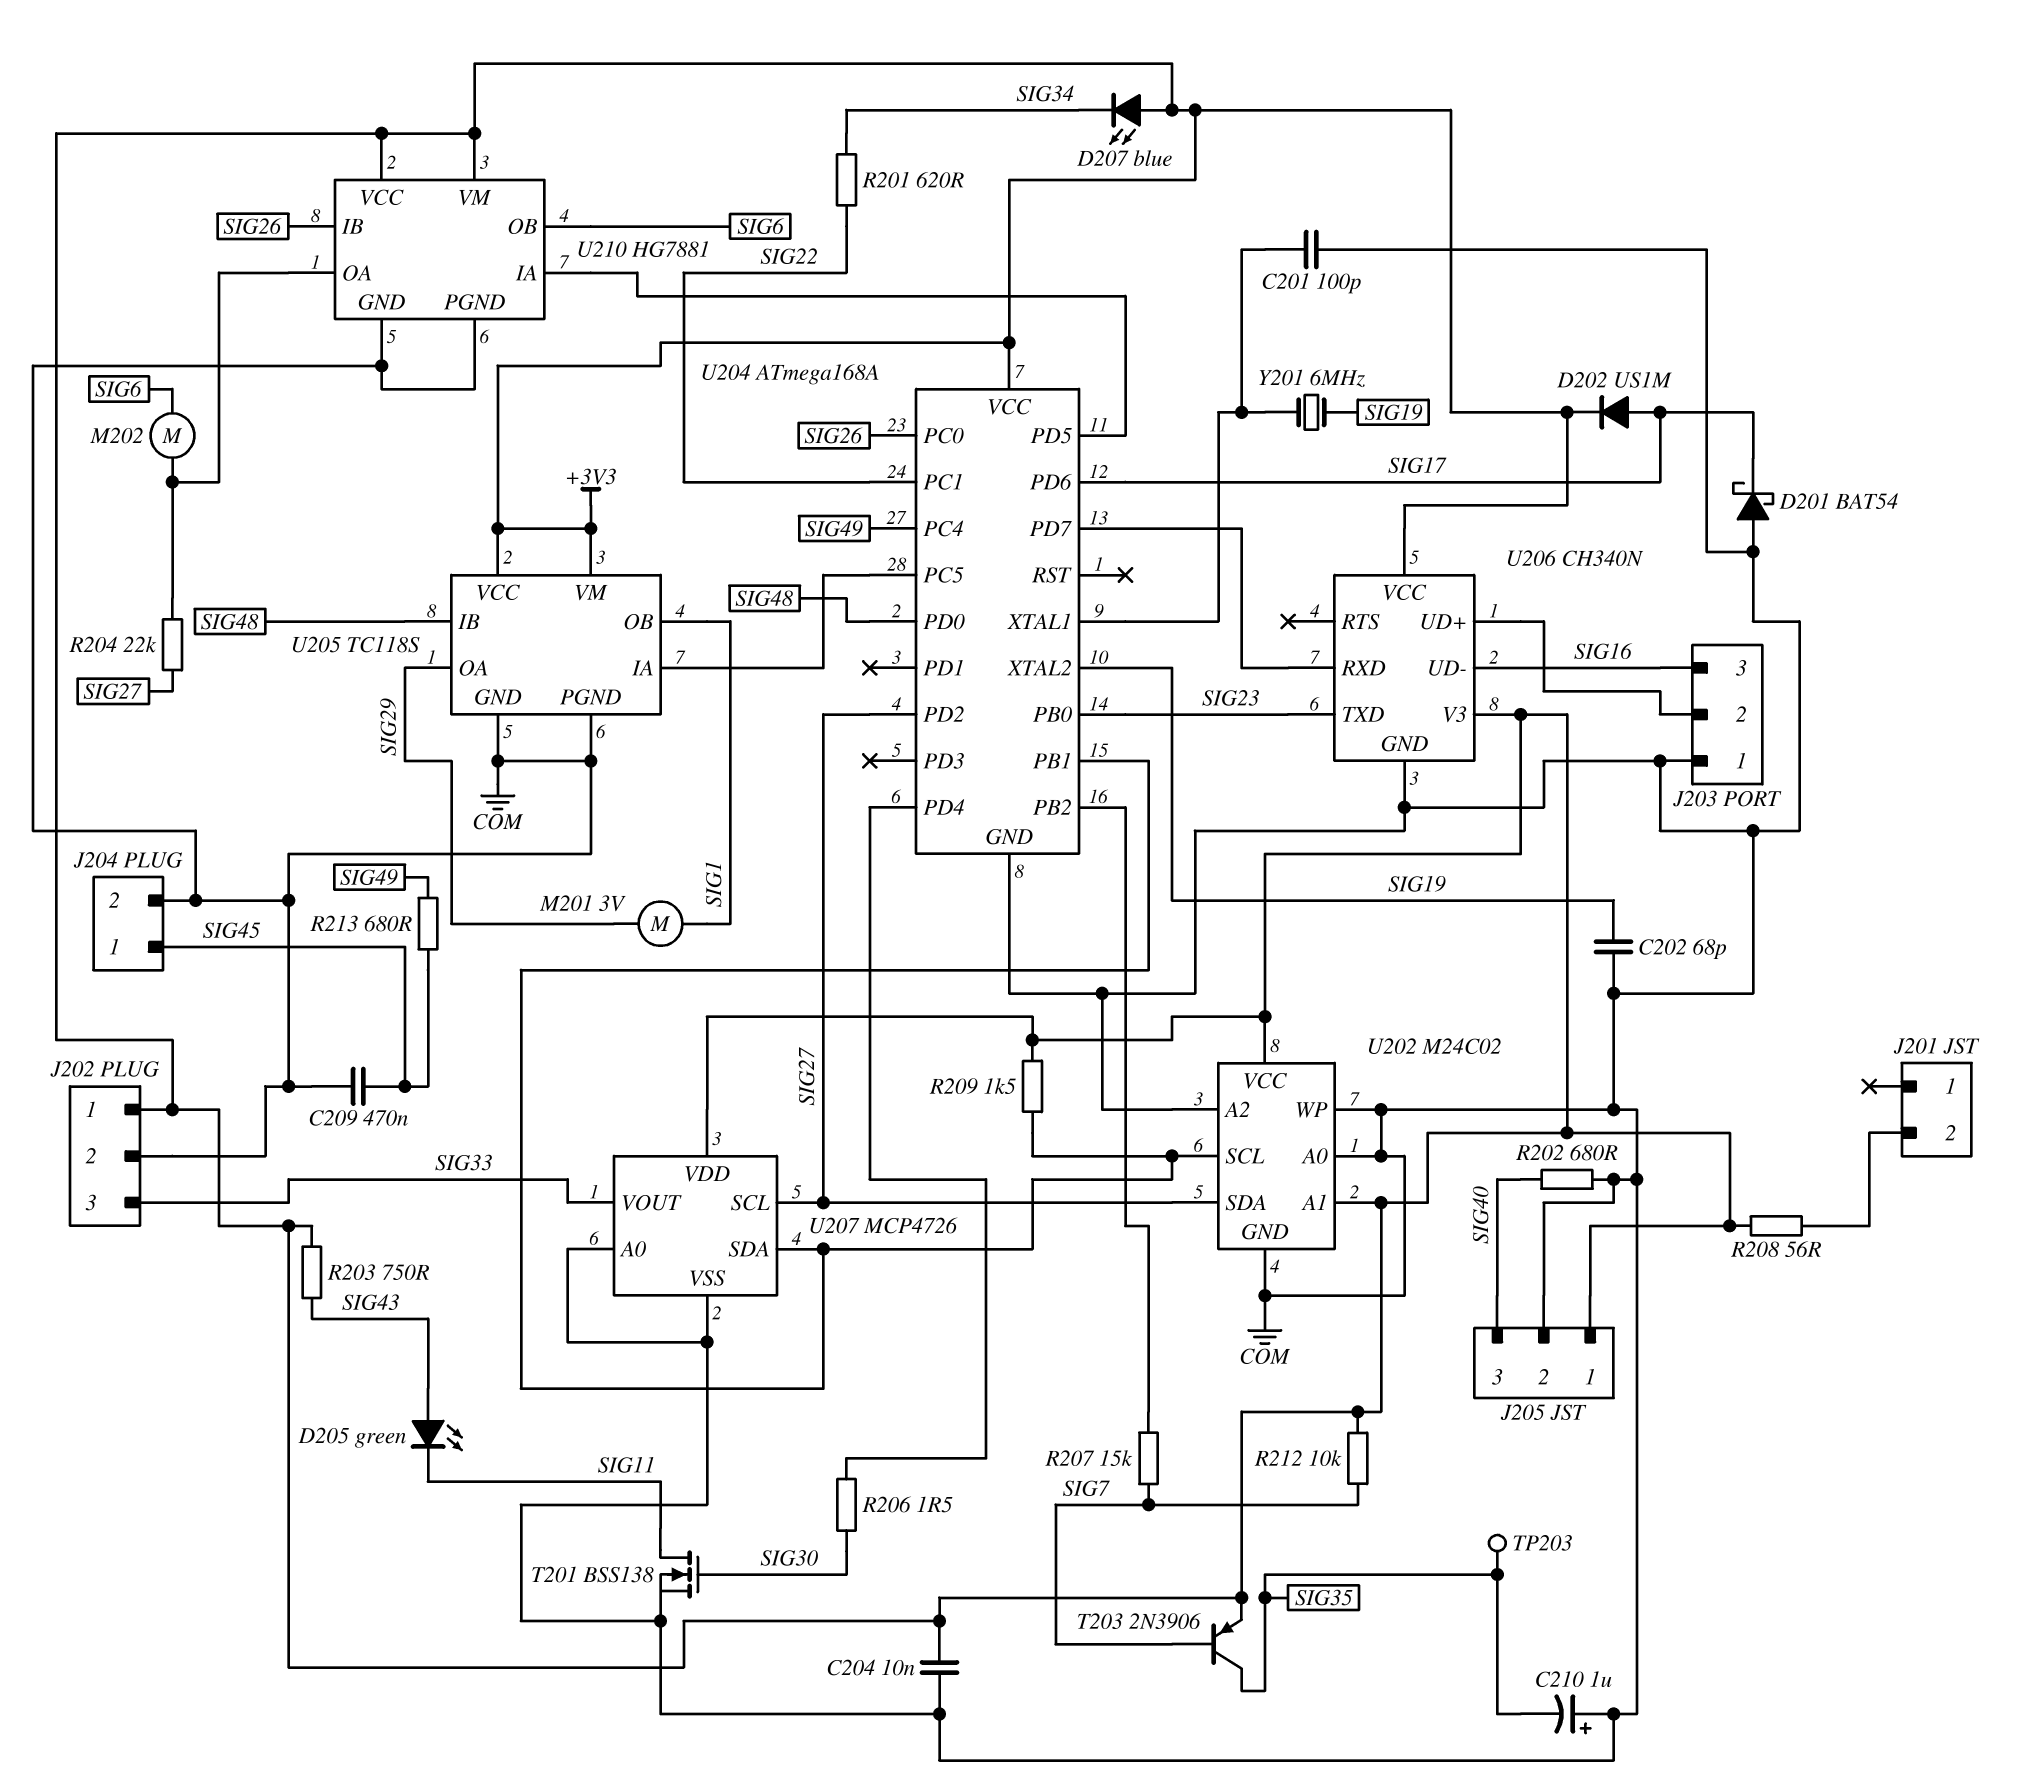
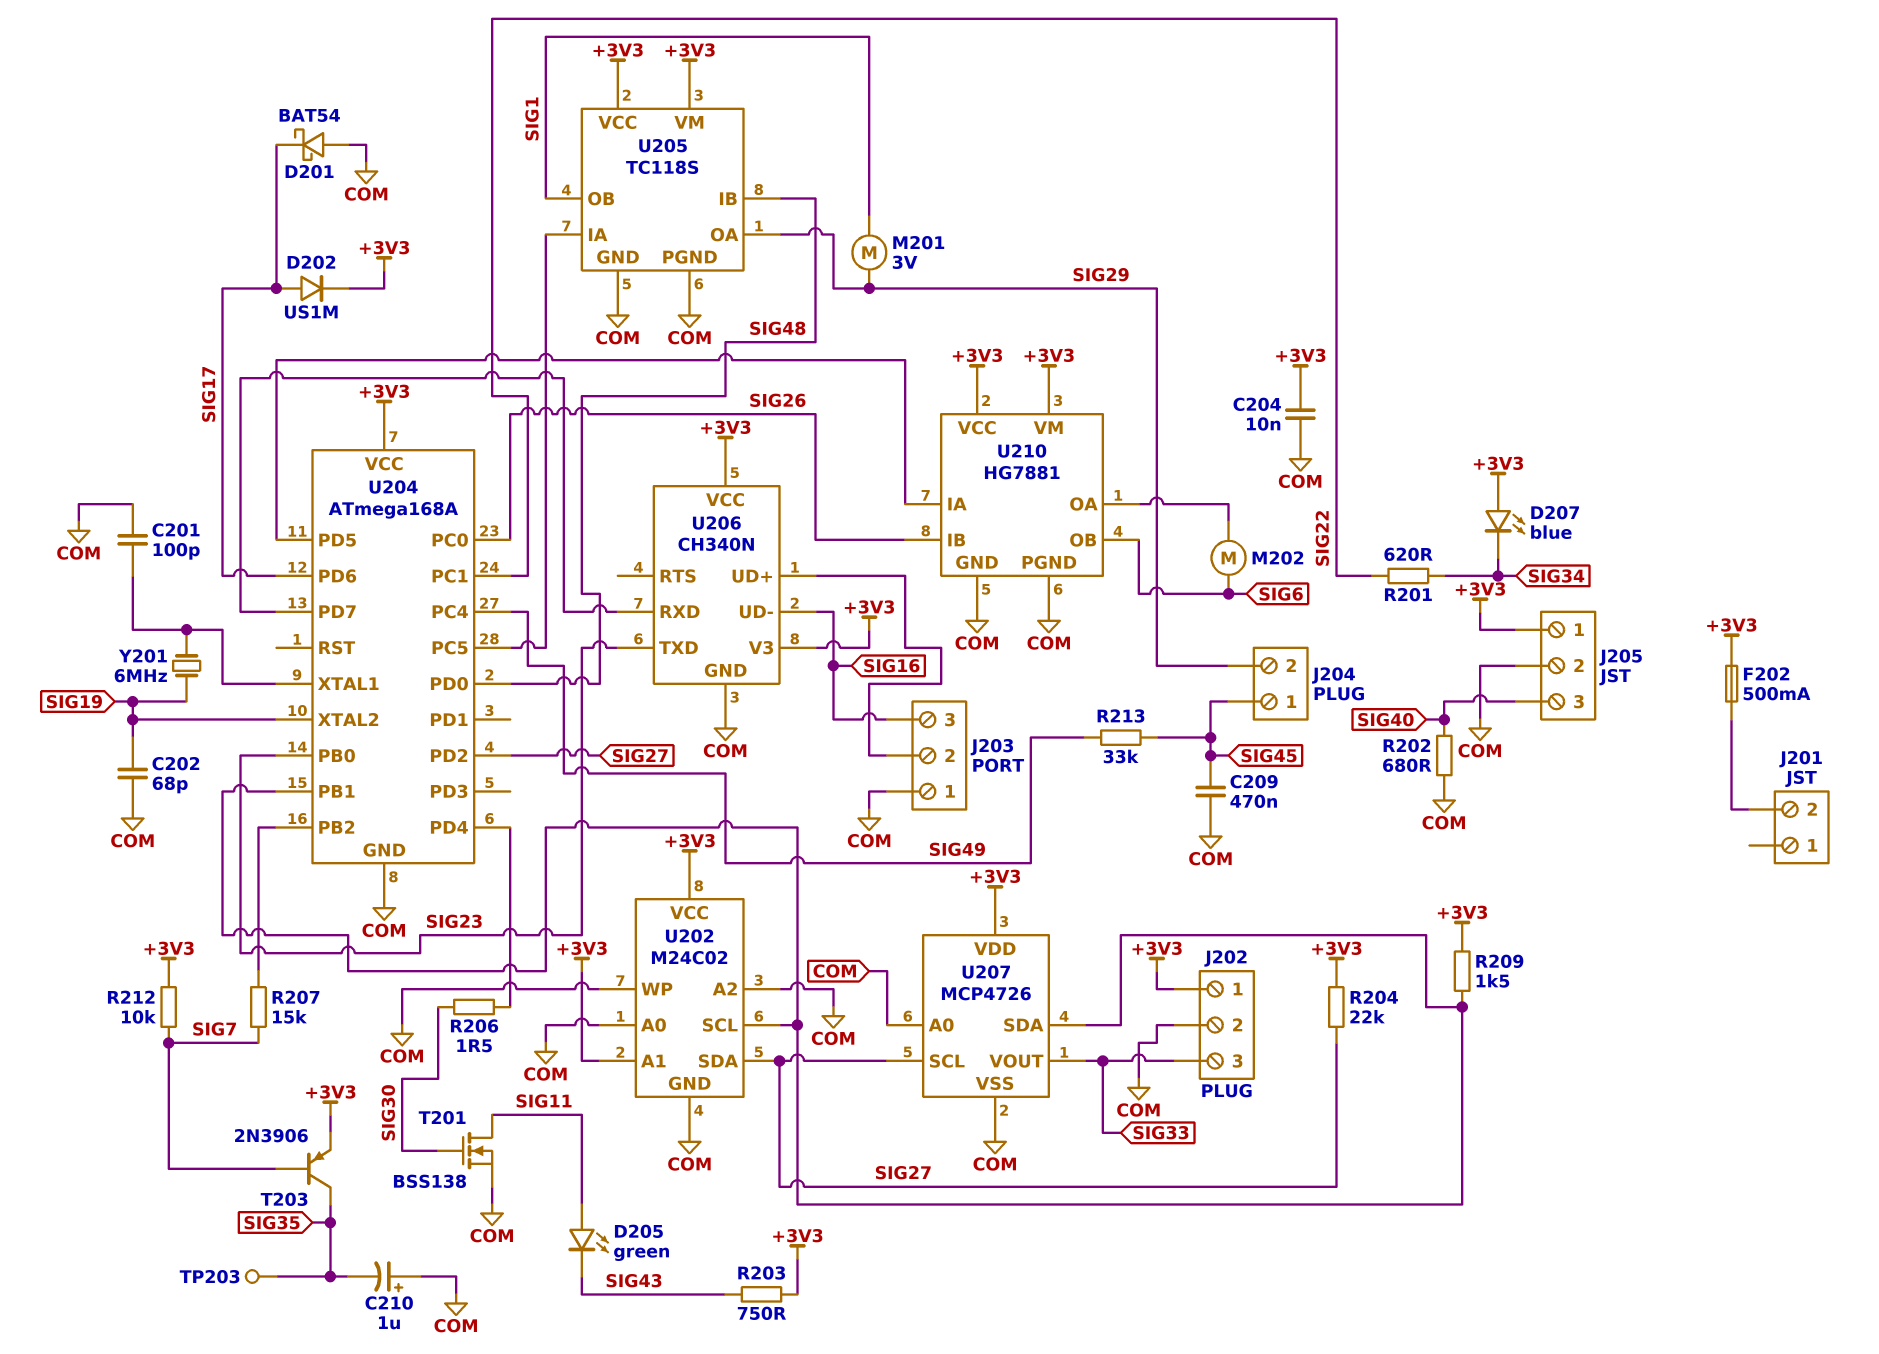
D205: LED green (A SIG43, K SIG11) -> LED green (A SIG11, K SIG43)
F202: none -> 500mA (+3V3, J201/2)
J204 pin 2: COM -> SIG29
R204: 22k (SIG27, U210/OA) -> 22k (+3V3, SIG27)
R208: 56 (+3V3, J201/2) -> none
R213: 680 (SIG45, SIG49) -> 33k (SIG45, SIG49)

